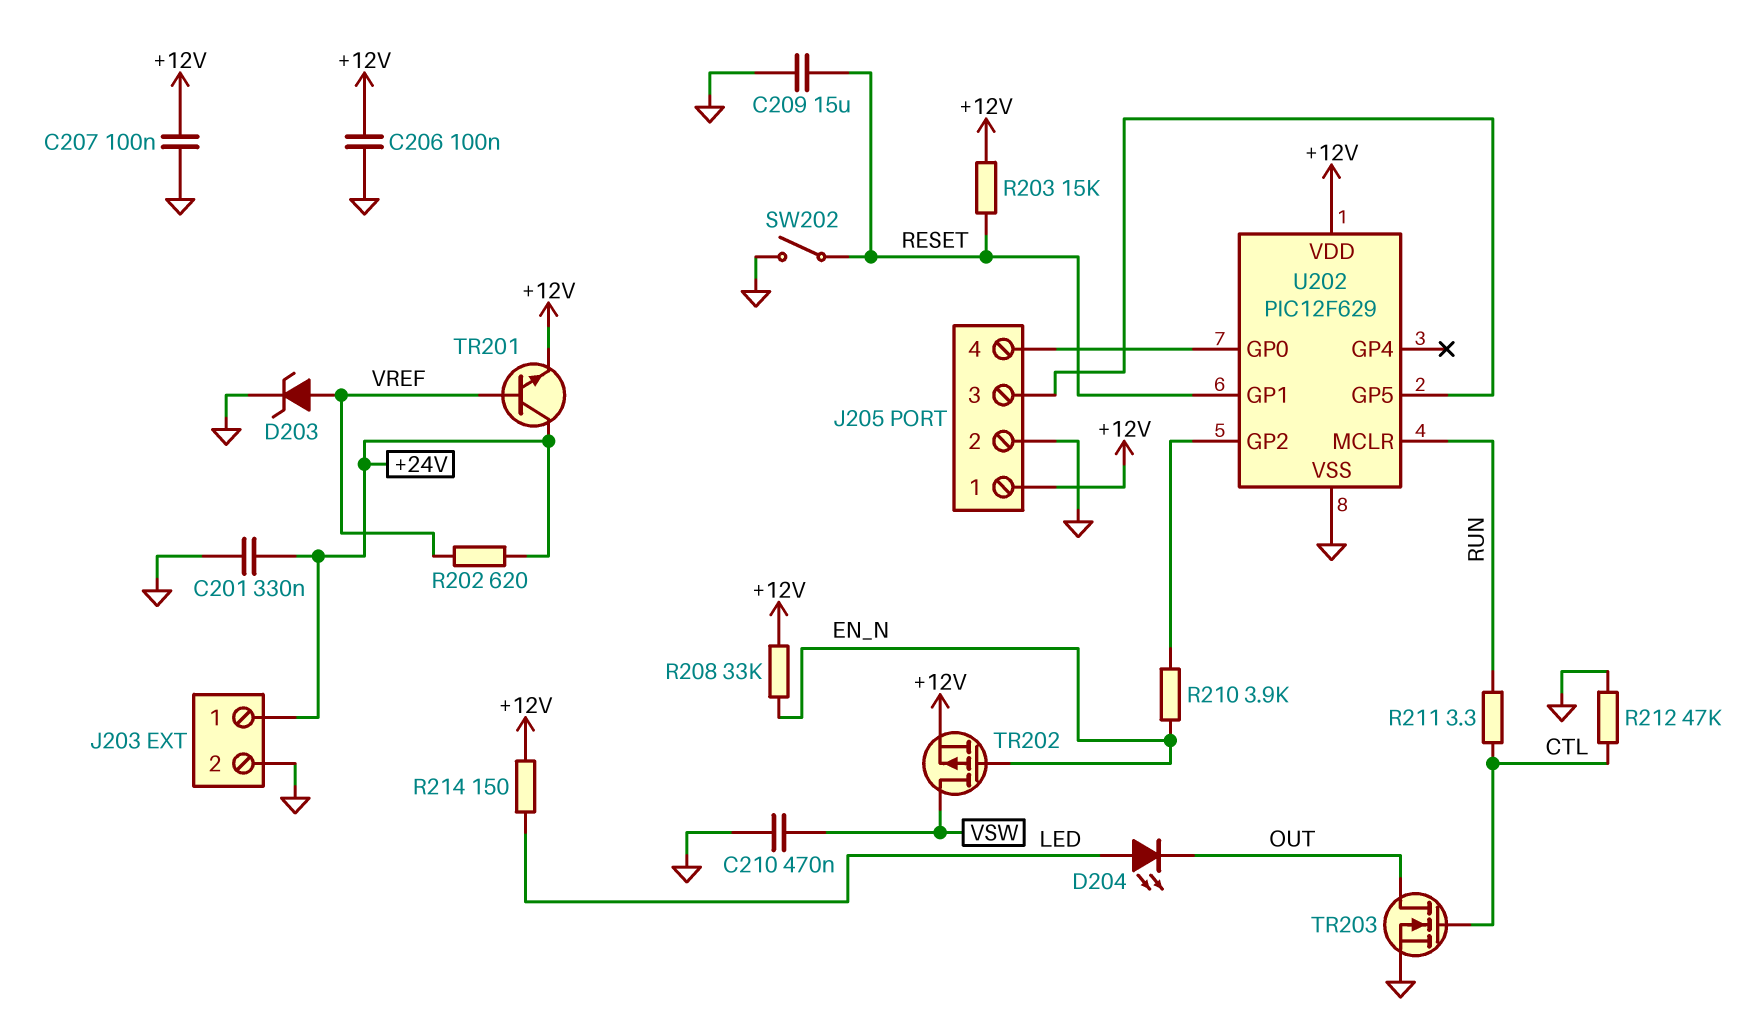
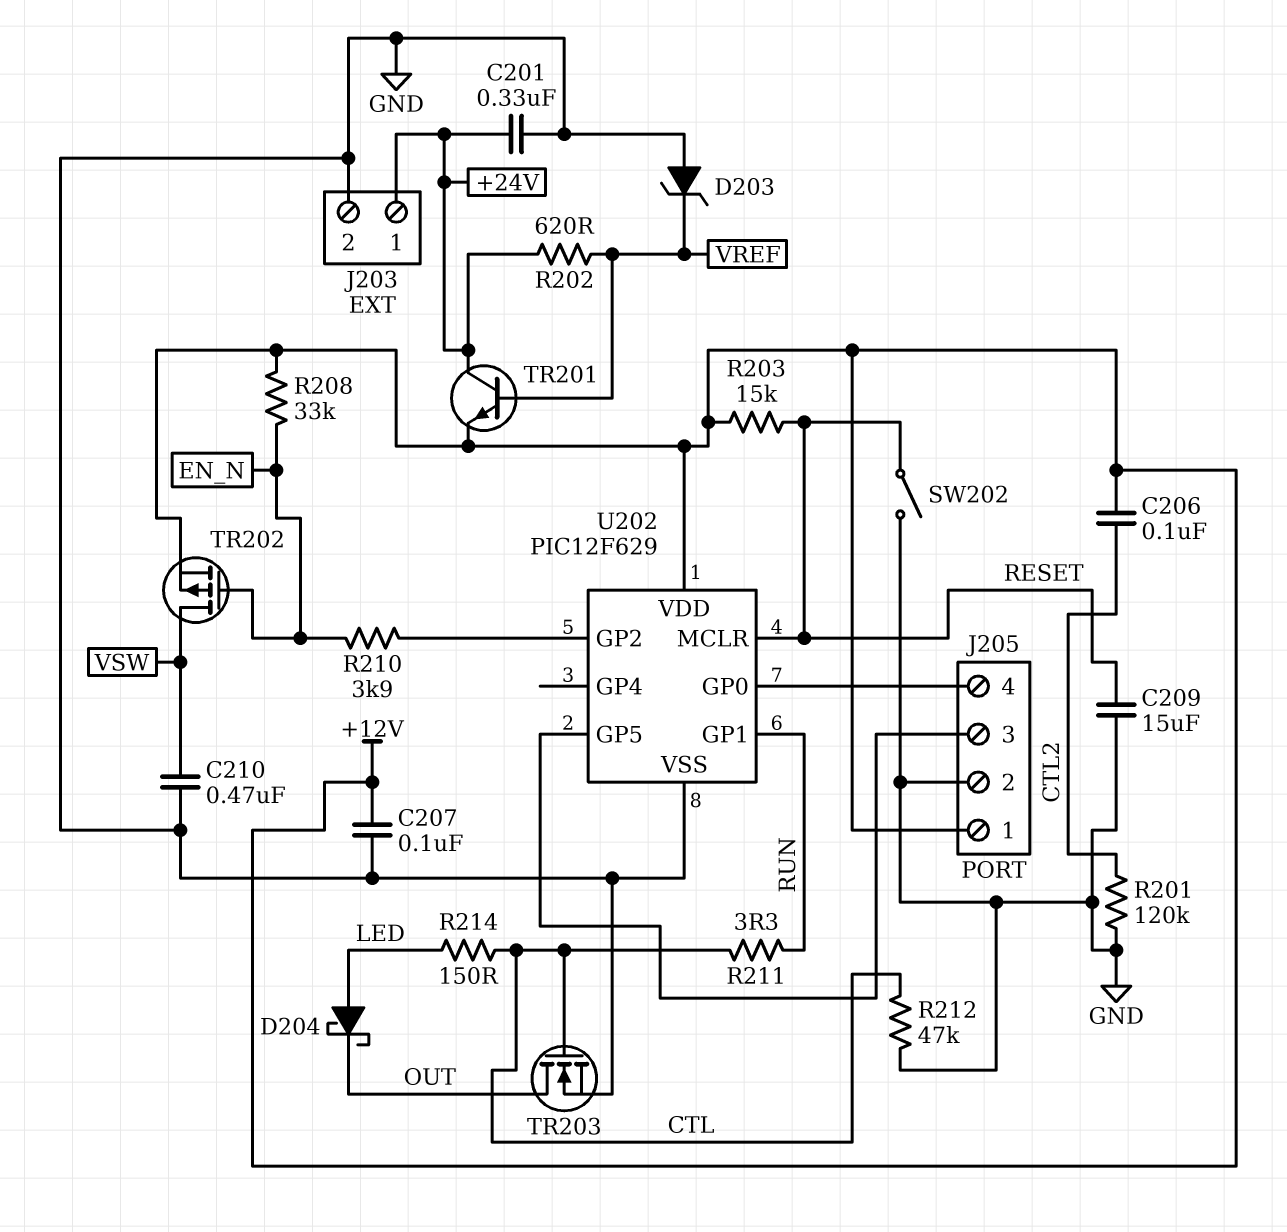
C206: 100nF (+12V, GND) -> 100nF (+12V, CTL2)
D203: zener (A VREF, K GND) -> zener (A GND, K VREF)
D204: LED (A LED, K OUT) -> schottky (A LED, K OUT)
R201: none -> 120k (CTL2, GND)
R214: 150 (+12V, LED) -> 150 (CTL, LED)
U202 pin GP1: RESET -> RUN
U202 pin MCLR: RUN -> RESET

